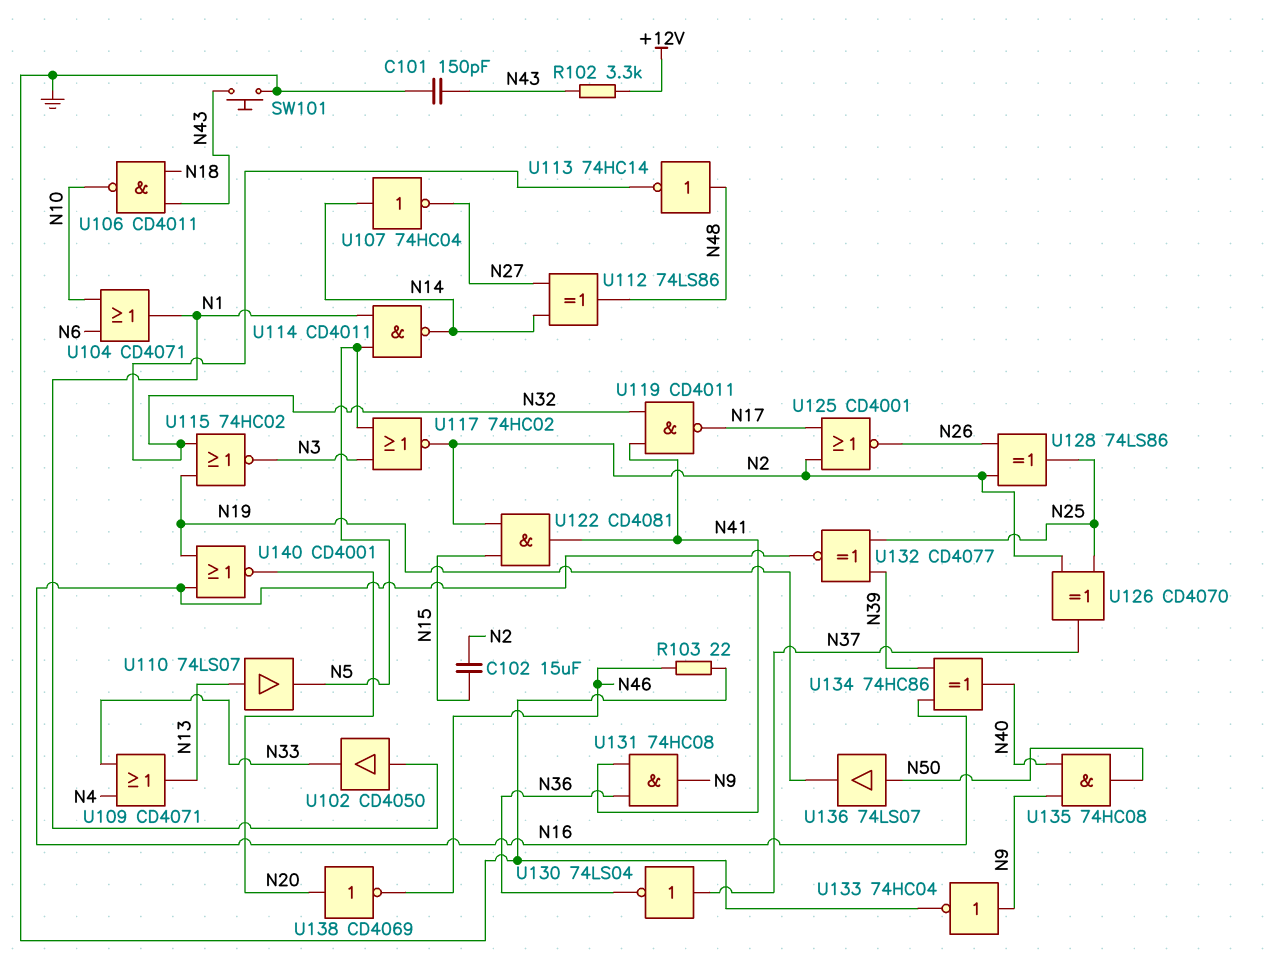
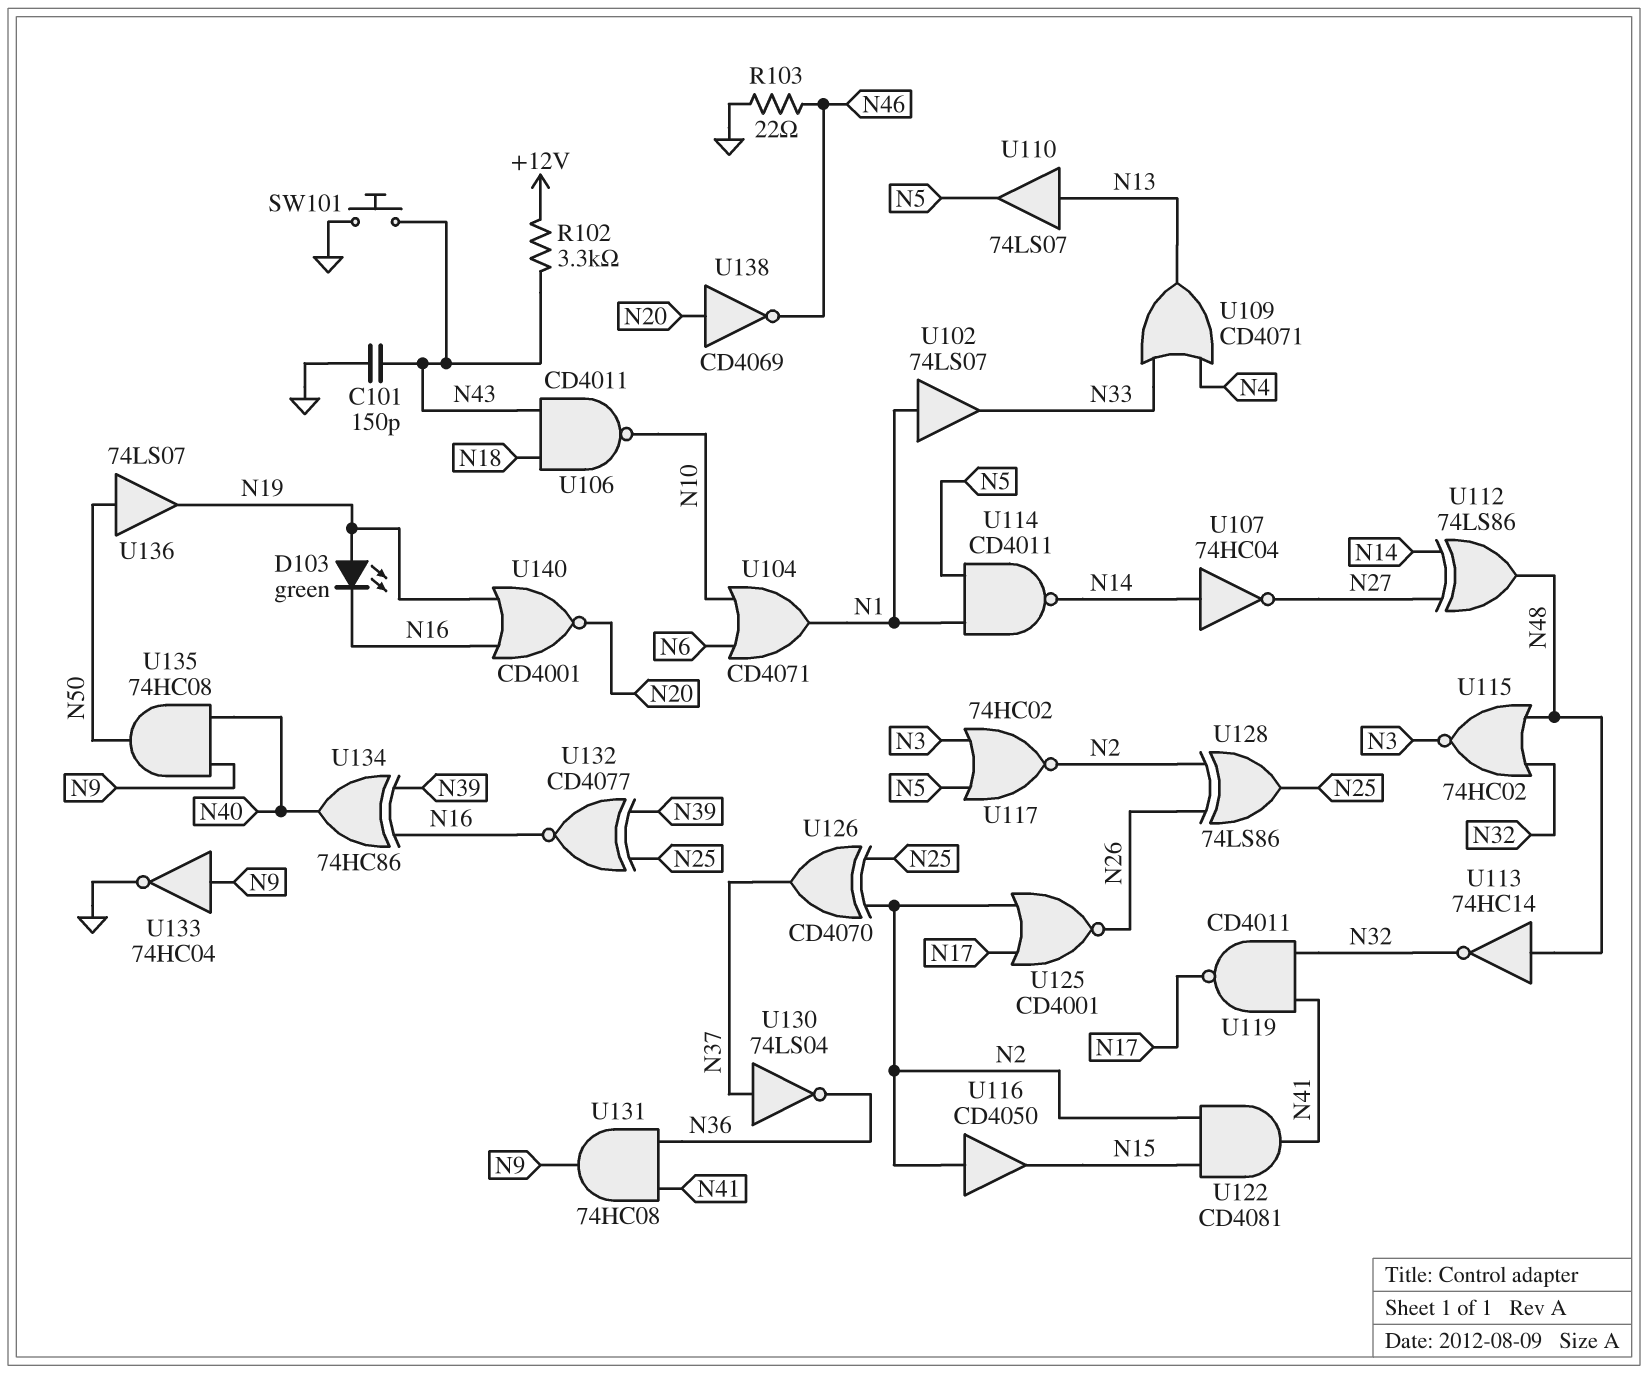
C102: 15uF (N2, N15) -> none
D103: none -> LED green (A N19, K N16)
U102: buffer CD4050 (in N1, out N33) -> buffer 74LS07 (in N1, out N33)
U115: NOR 74HC02 (in N19, in N32, out N3) -> NOR 74HC02 (in N32, in N48, out N3)
U116: none -> buffer CD4050 (in N2, out N15)

